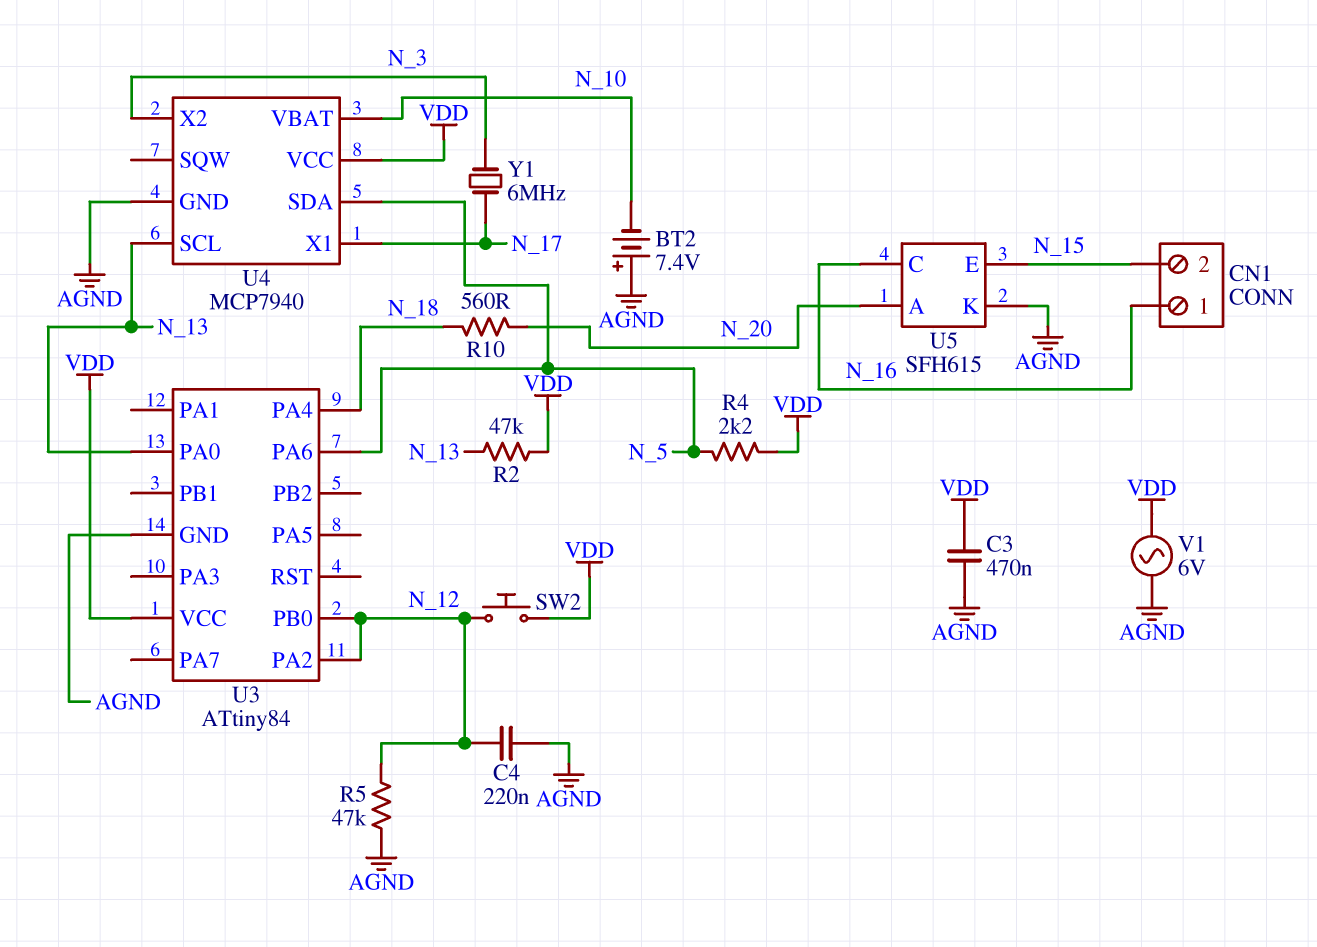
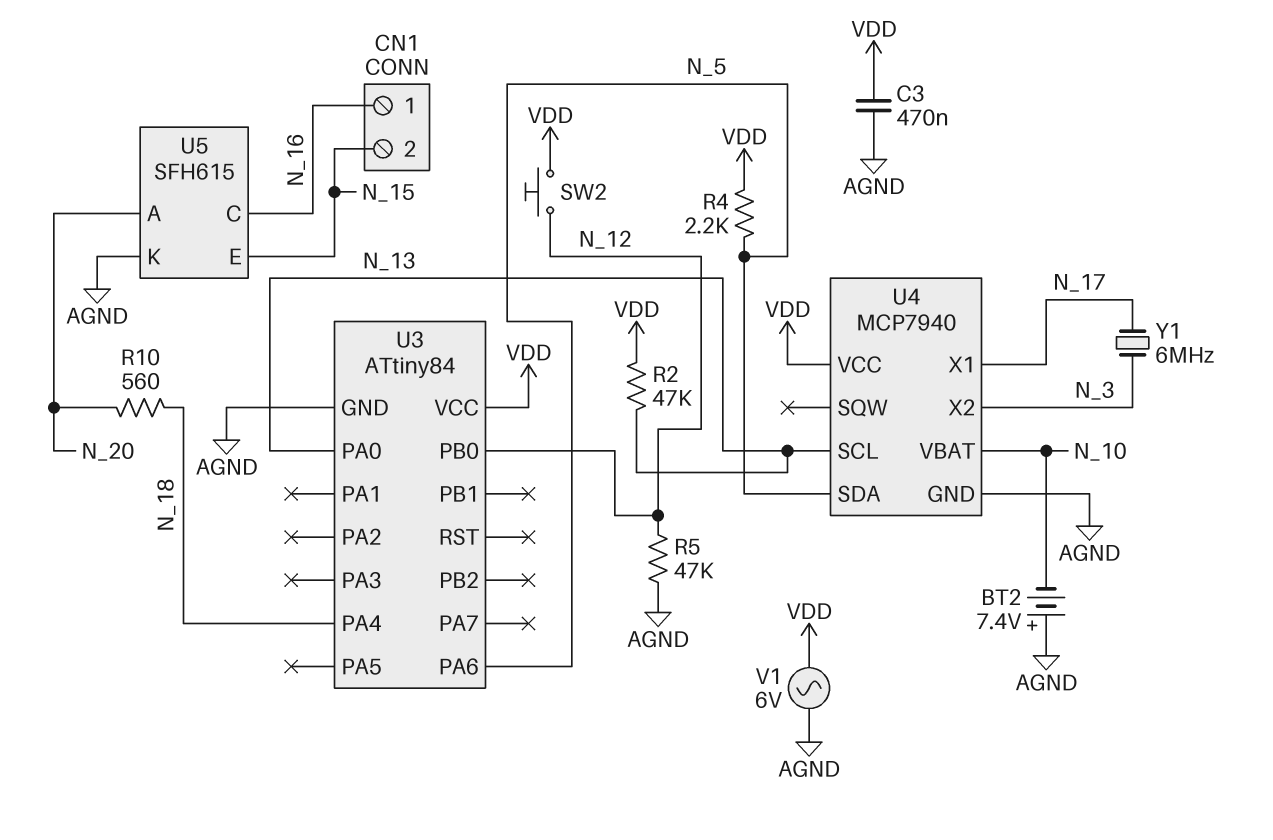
C4: 220nF (AGND, N_12) -> none
U3 pin PA2: N_12 -> none

